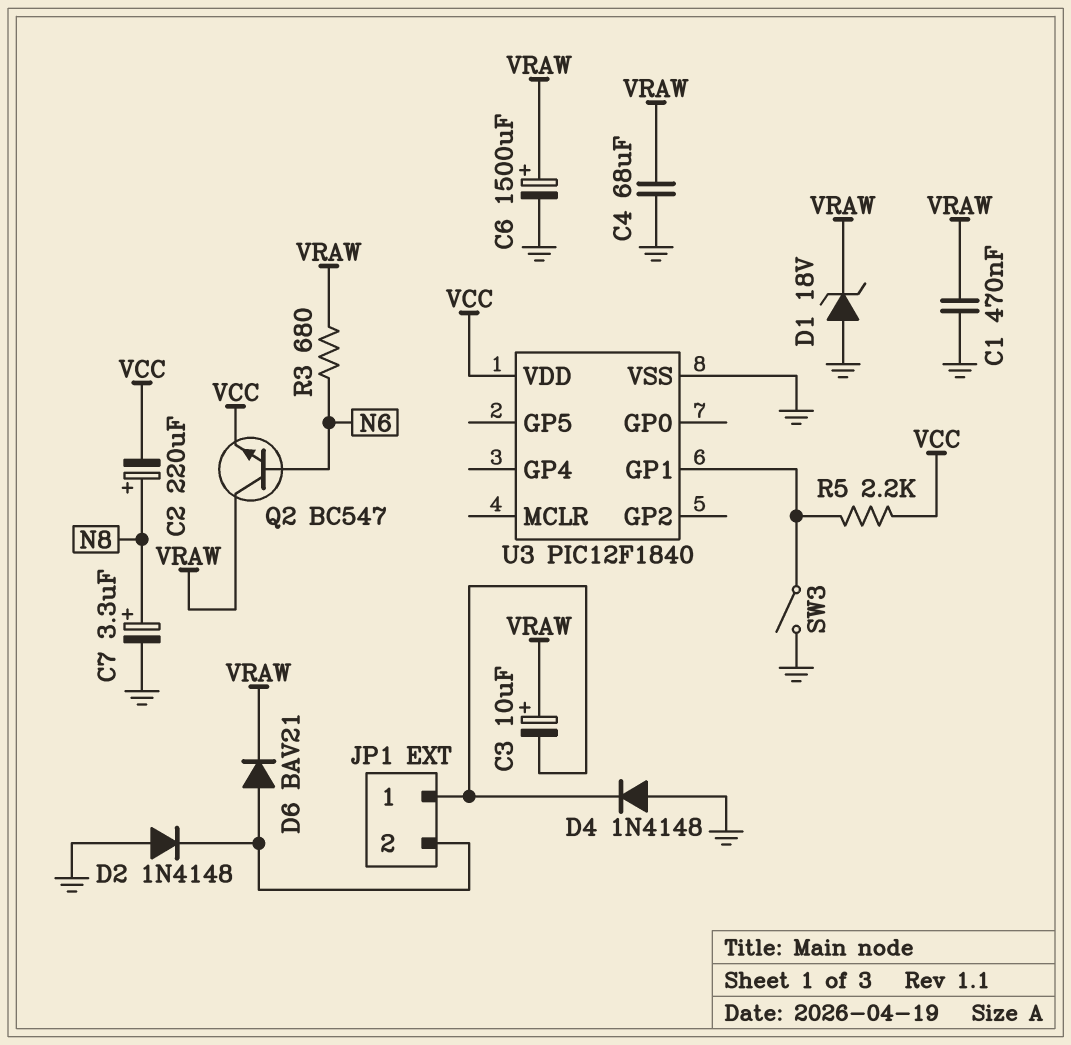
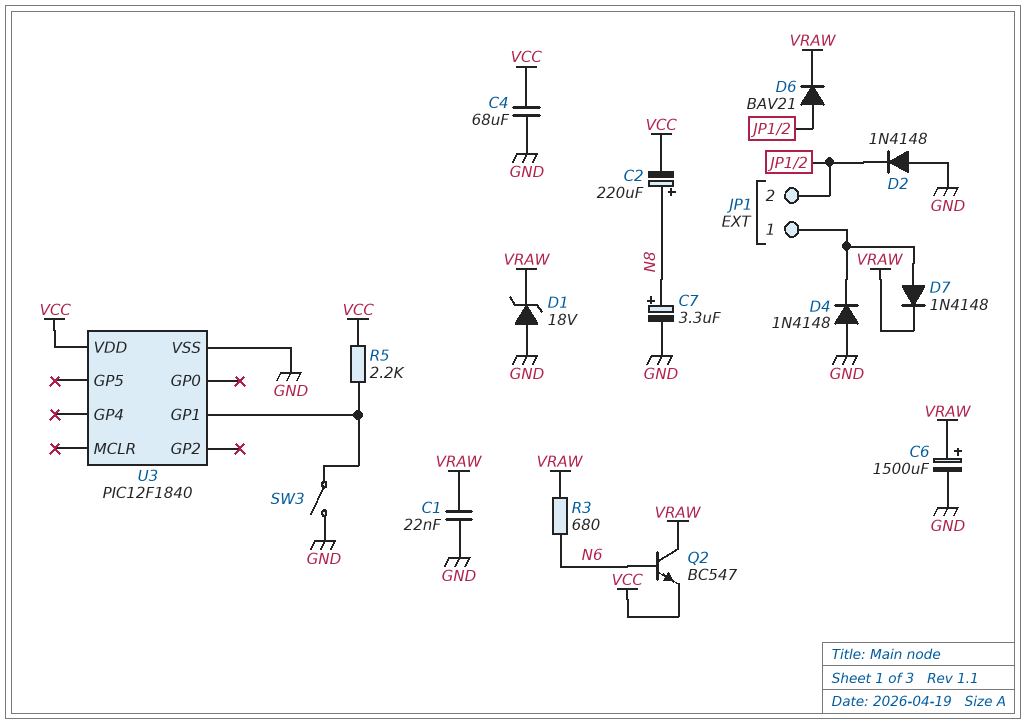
C1: 470nF (GND, VRAW) -> 22nF (GND, VRAW)
C3: 10uF (plus VRAW, minus JP1/1) -> none
C4: 68uF (GND, VRAW) -> 68uF (GND, VCC)
D7: none -> diode 1N4148 (A JP1/1, K VRAW)

